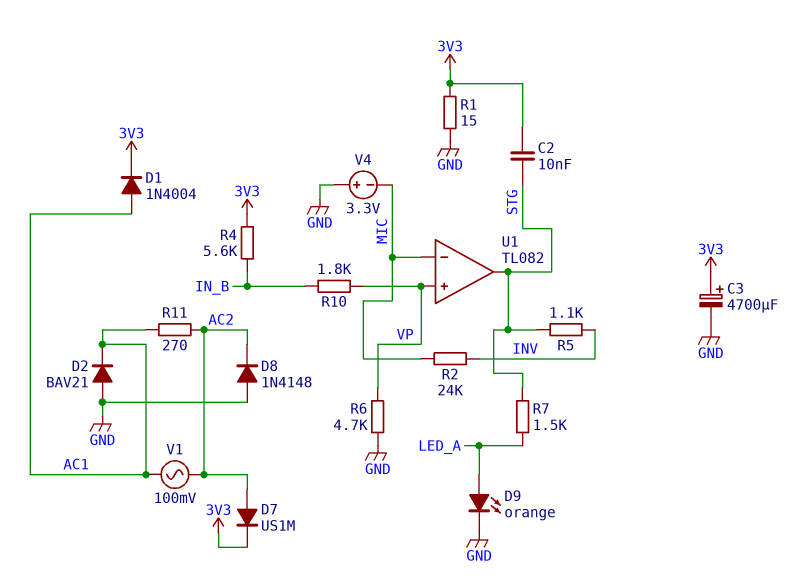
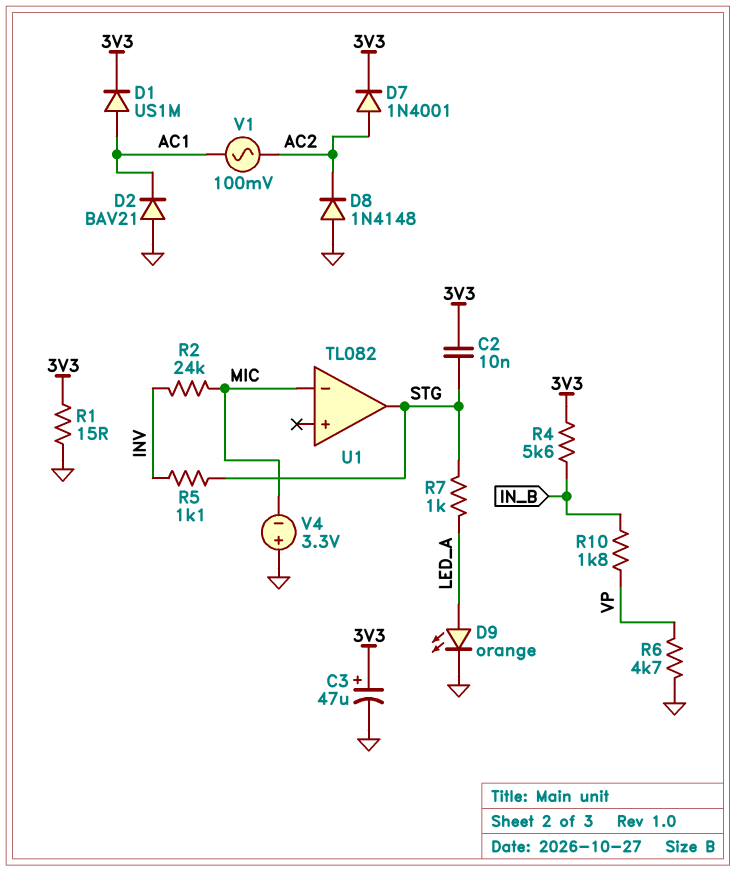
C3: 4700uF (plus 3V3, minus GND) -> 47uF (plus 3V3, minus GND)
D1: diode 1N4004 (A AC1, K 3V3) -> diode US1M (A AC1, K 3V3)
D7: diode US1M (A AC2, K 3V3) -> diode 1N4001 (A AC2, K 3V3)
R7: 1.5k (LED_A, STG) -> 1k (LED_A, STG)
R11: 270 (AC1, AC2) -> none
U1 pin in+: VP -> none

